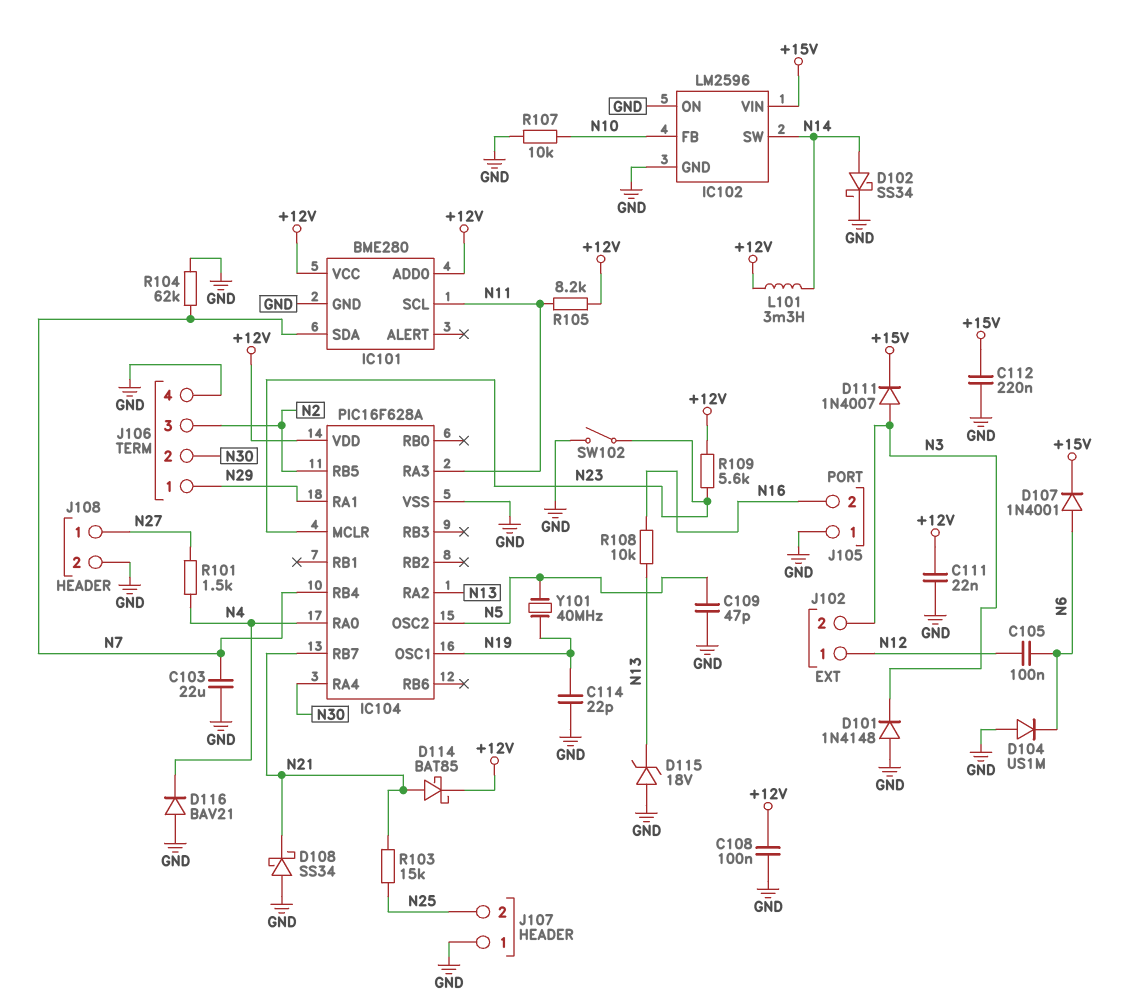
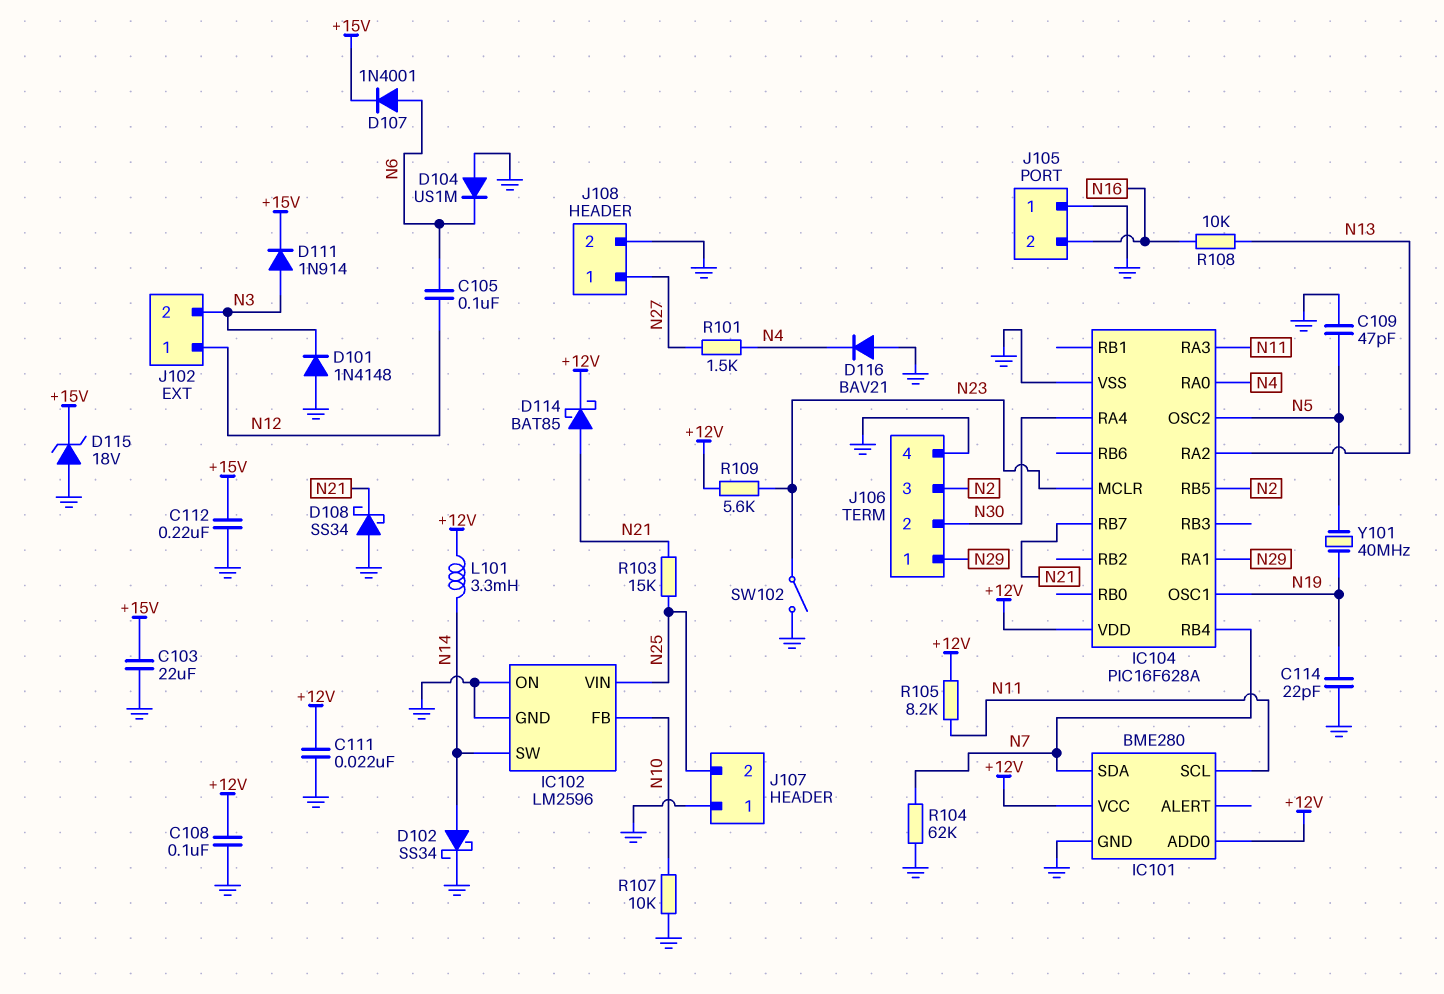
C103: 22uF (GND, N7) -> 22uF (+15V, GND)
D111: diode 1N4007 (A N3, K +15V) -> diode 1N914 (A N3, K +15V)
D115: zener 18V (A GND, K N13) -> zener 18V (A GND, K +15V)
IC102 pin VIN: +15V -> N25

